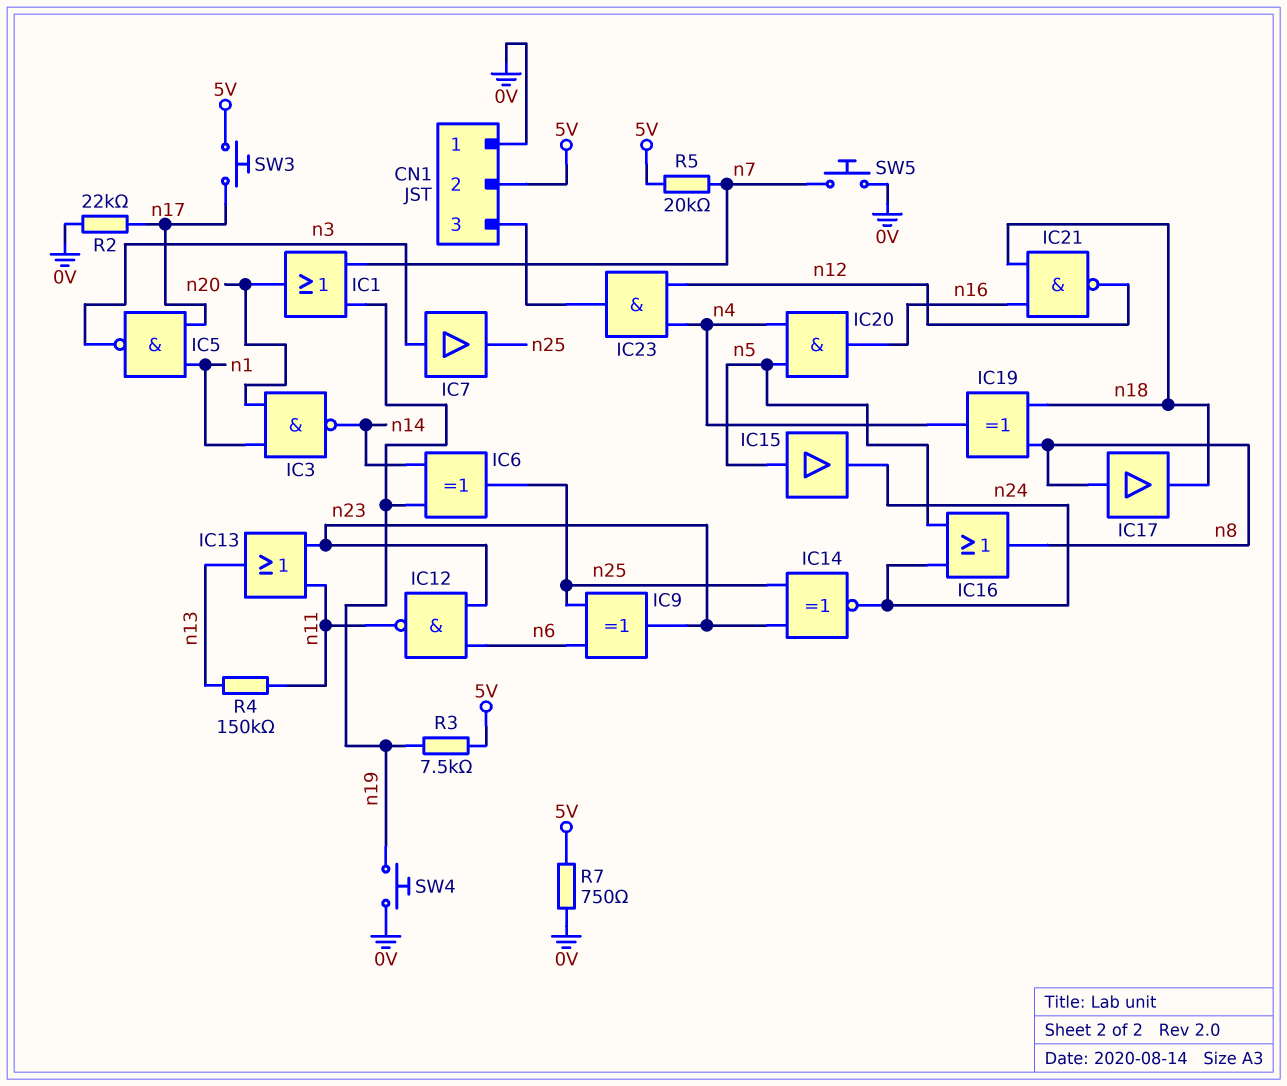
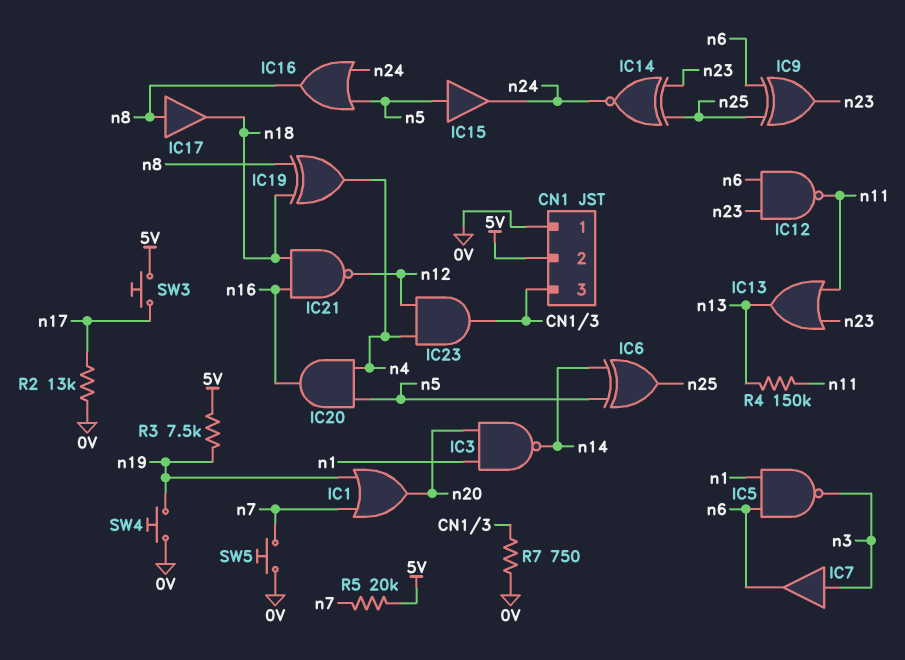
IC5: NAND (in n1, in n17, out n3) -> NAND (in n1, in n6, out n3)
IC6: XOR (in n14, in n19, out n25) -> XOR (in n5, in n14, out n25)
IC7: buffer (in n3, out n25) -> buffer (in n3, out n6)
R2: 22k (0V, n17) -> 13k (0V, n17)
R7: 750 (0V, 5V) -> 750 (0V, CN1/3)

